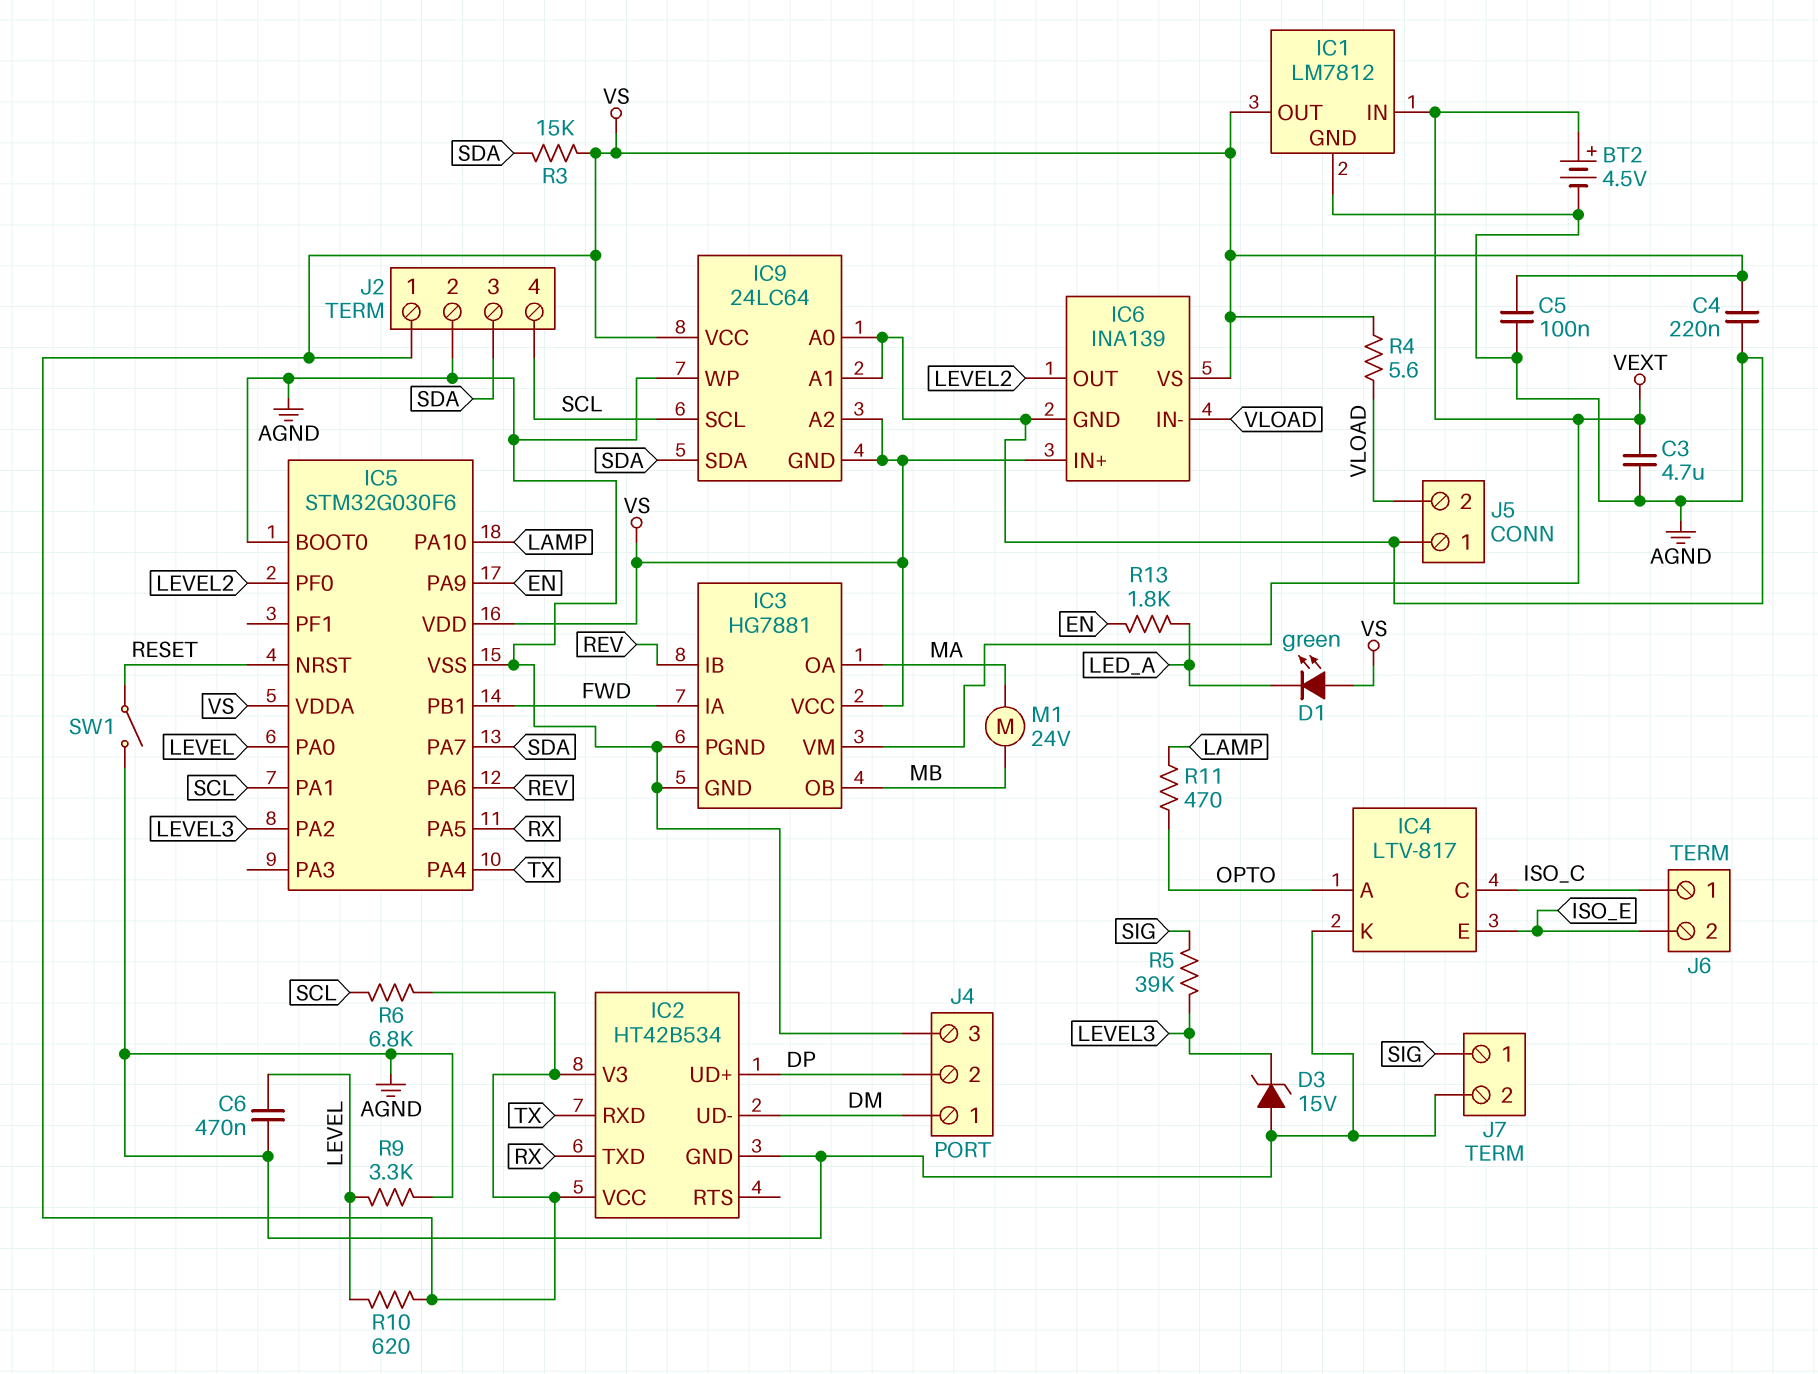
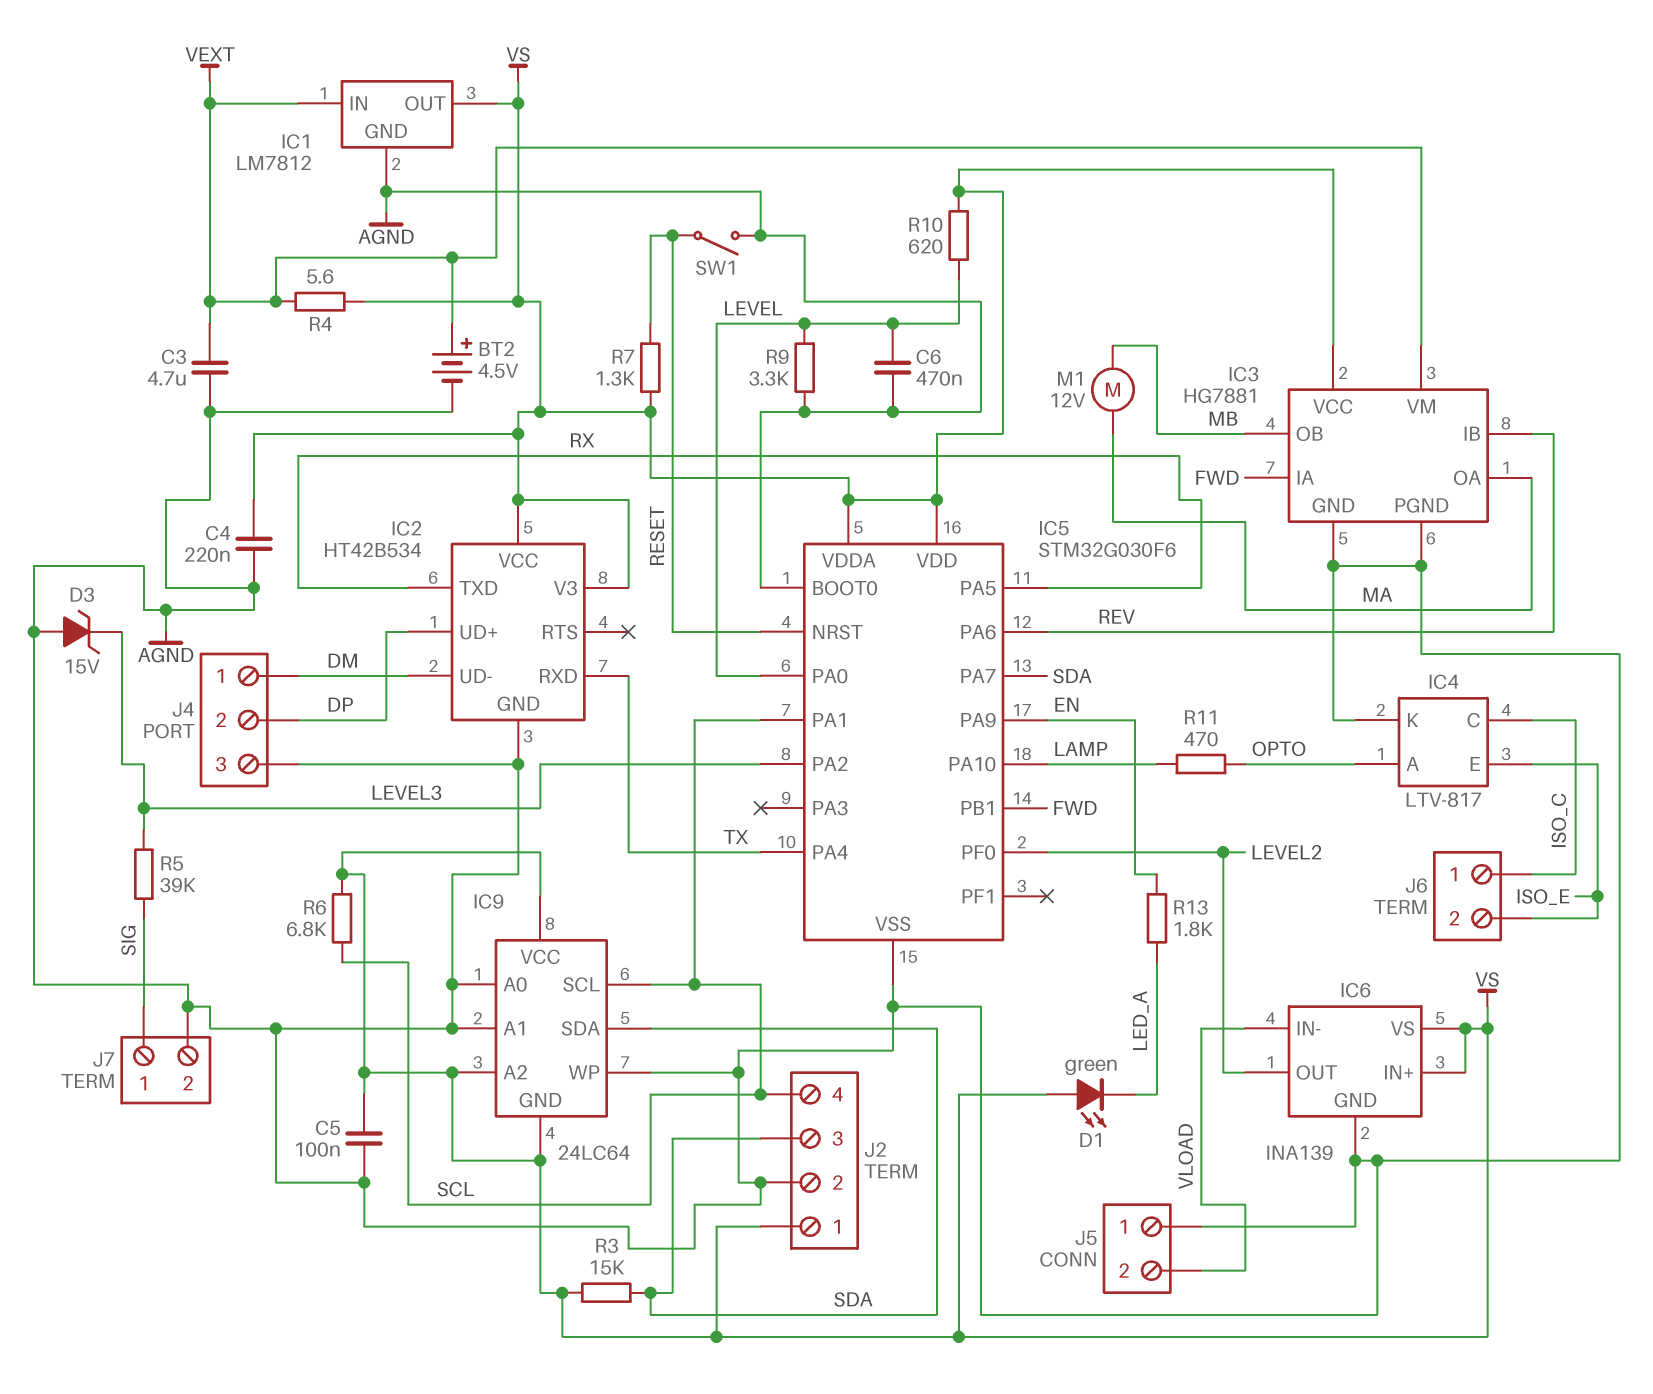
M1: motor 24V (MA, MB) -> motor 12V (MA, MB)
R4: 5.6 (VLOAD, VS) -> 5.6 (VEXT, VS)
R7: none -> 1.3k (RESET, VS)

